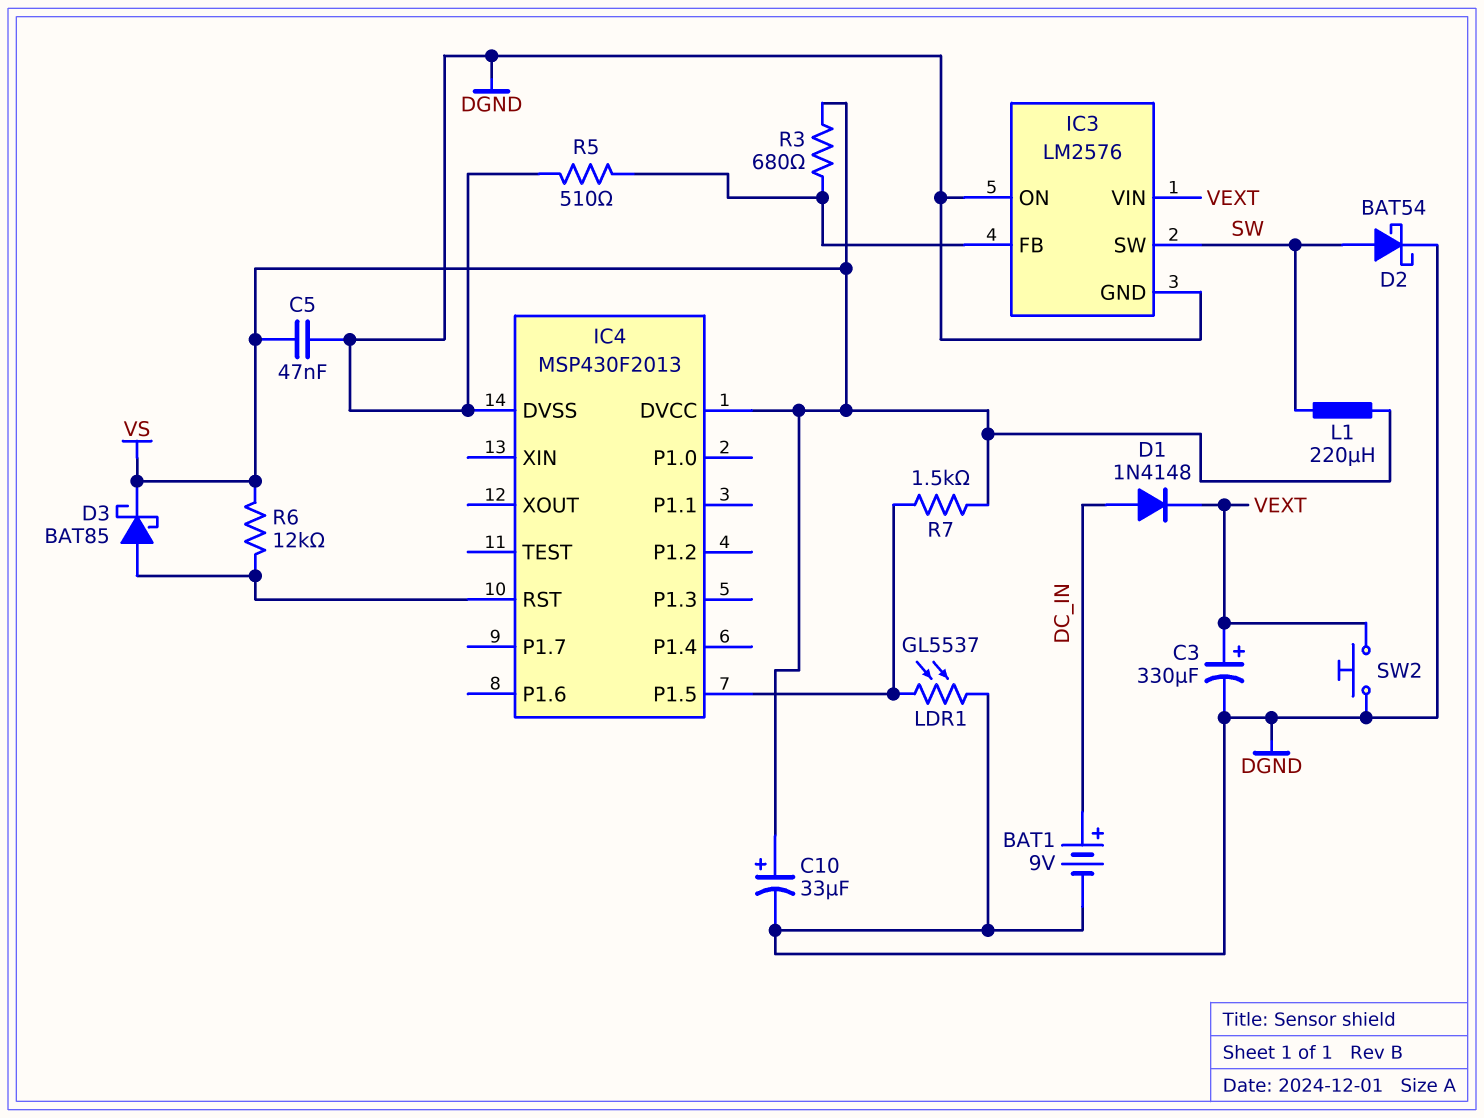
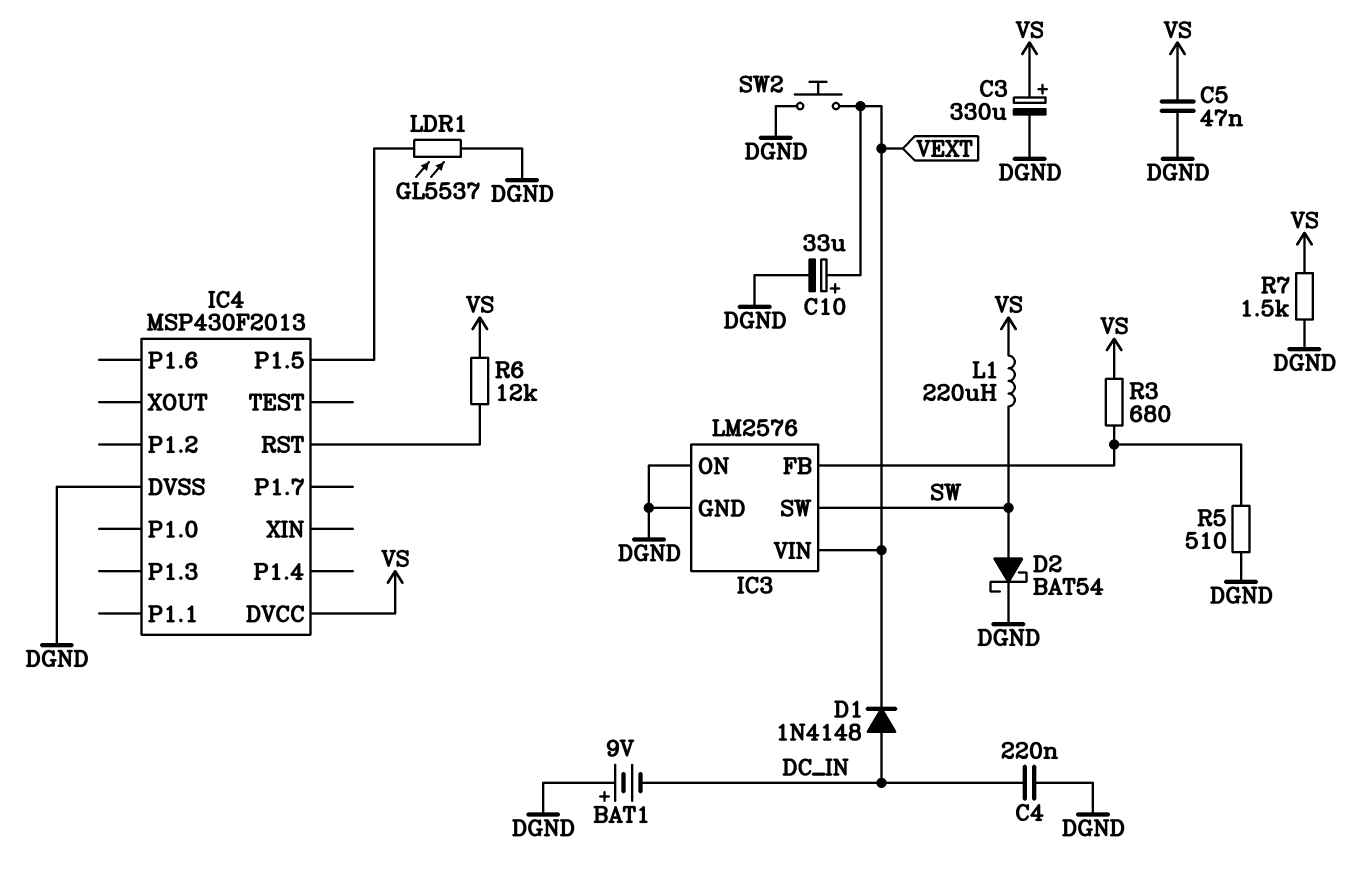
BAT1: 9V (plus DC_IN, minus DGND) -> 9V (plus DGND, minus DC_IN)
C3: 330uF (plus VEXT, minus DGND) -> 330uF (plus VS, minus DGND)
C4: none -> 220nF (DC_IN, DGND)
C10: 33uF (plus VS, minus DGND) -> 33uF (plus VEXT, minus DGND)
D3: schottky BAT85 (A IC4/RST, K VS) -> none
R7: 1.5k (IC4/P1.5, VS) -> 1.5k (DGND, VS)

